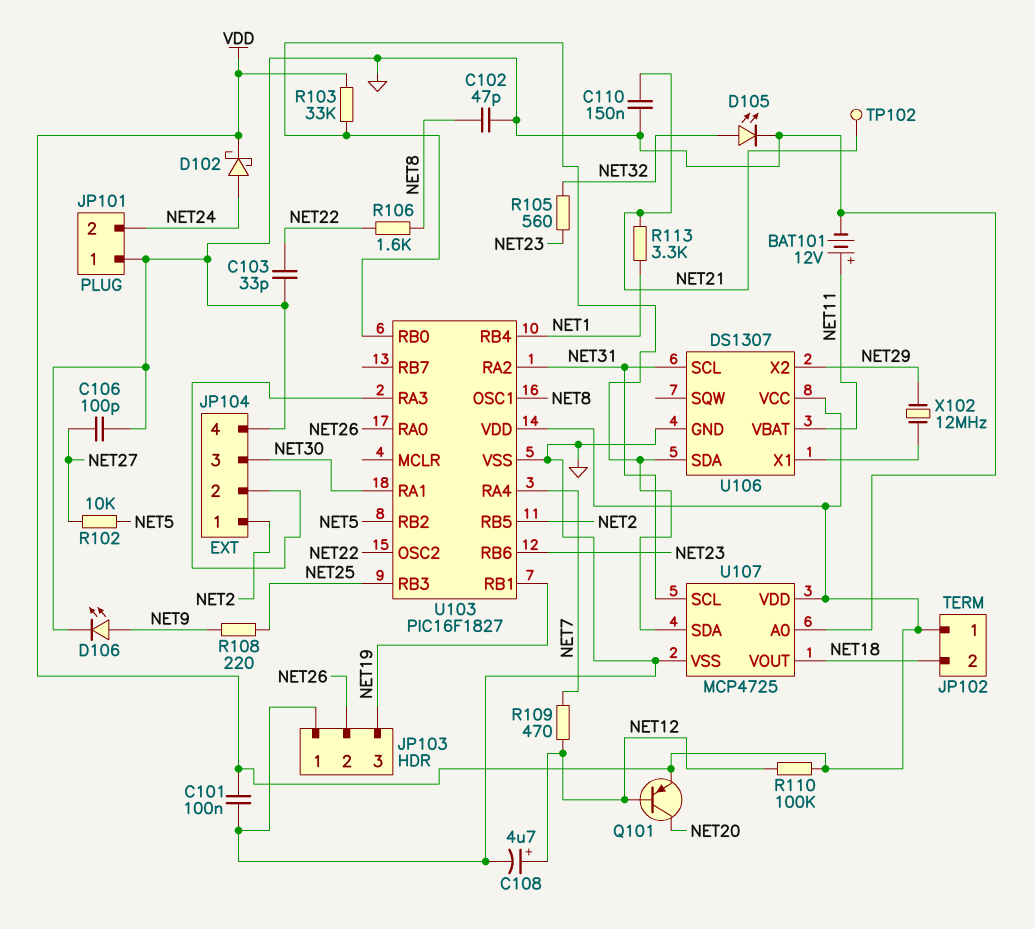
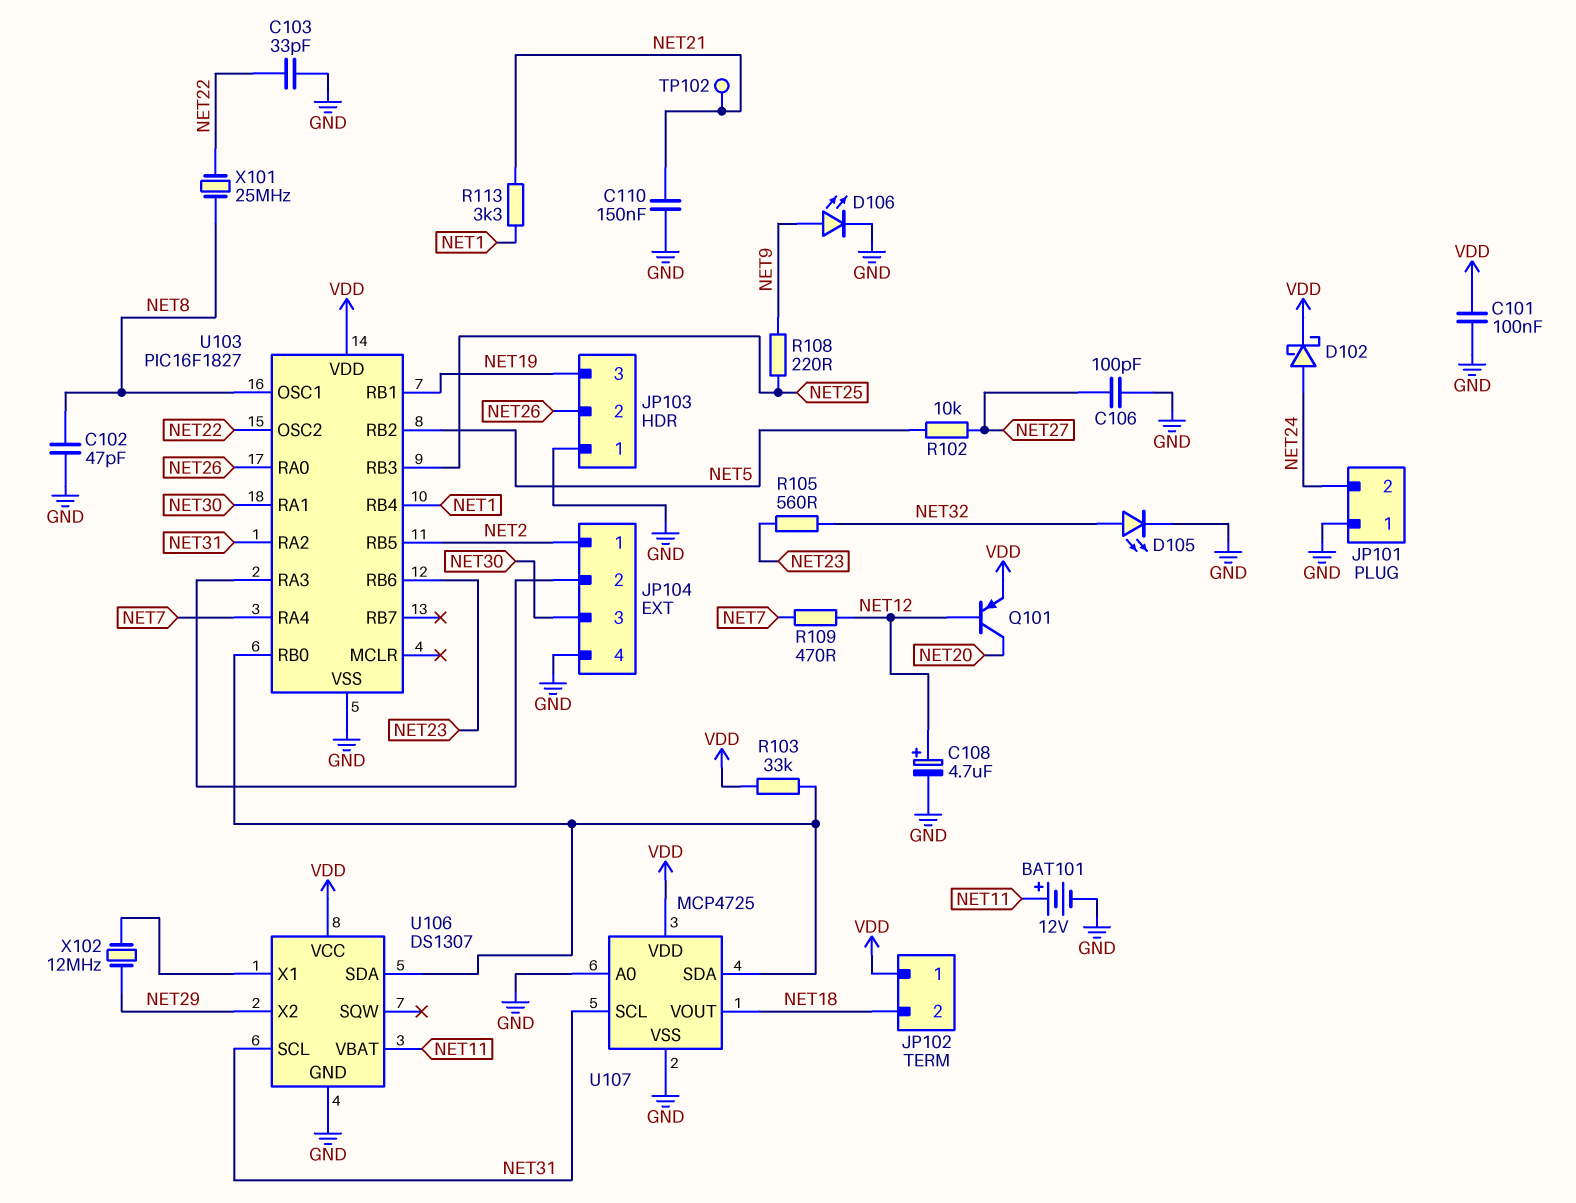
R106: 1.6k (NET8, NET22) -> none
R110: 100k (NET12, VDD) -> none
X101: none -> 25MHz (NET8, NET22)

